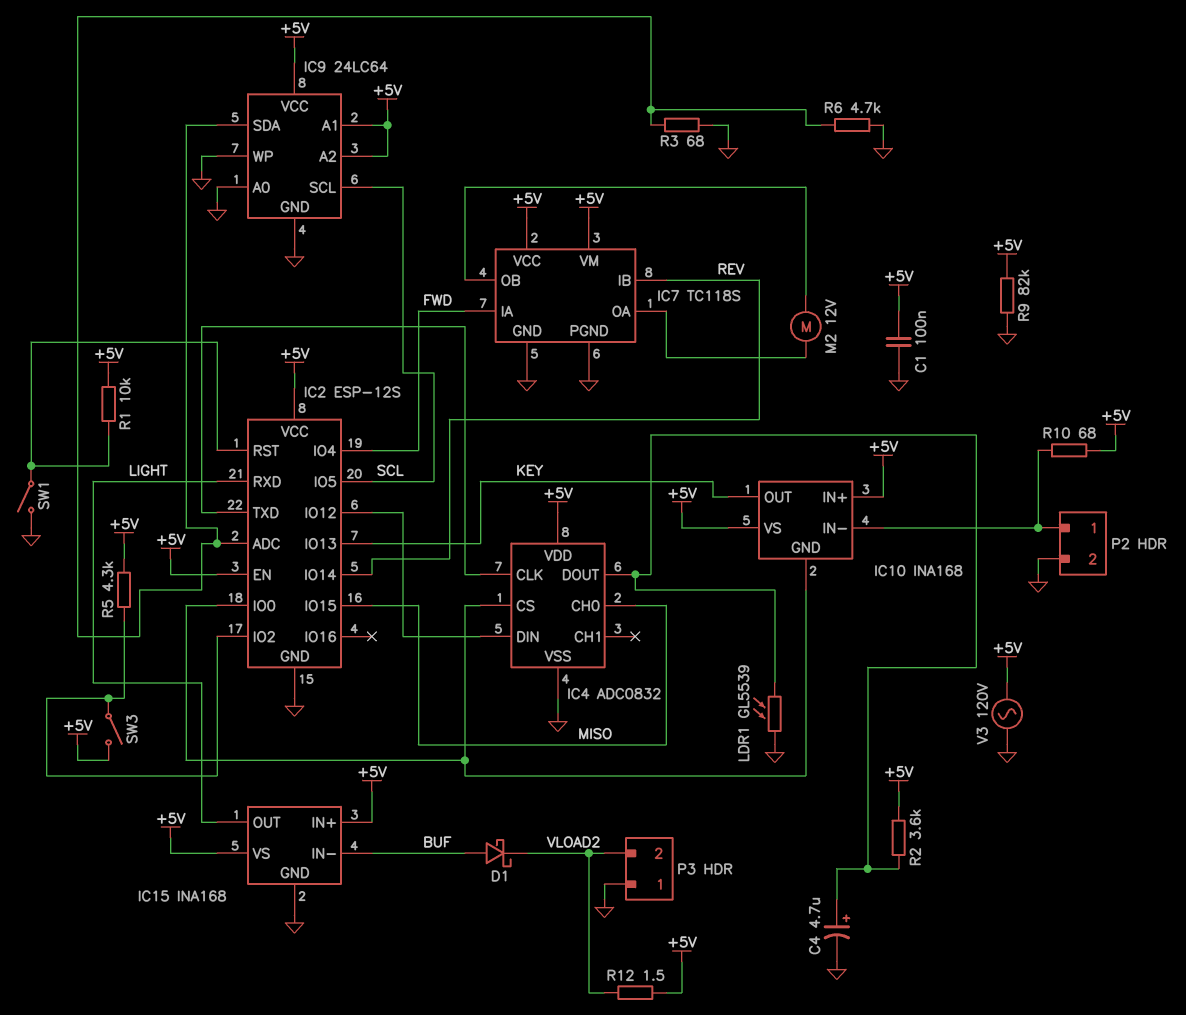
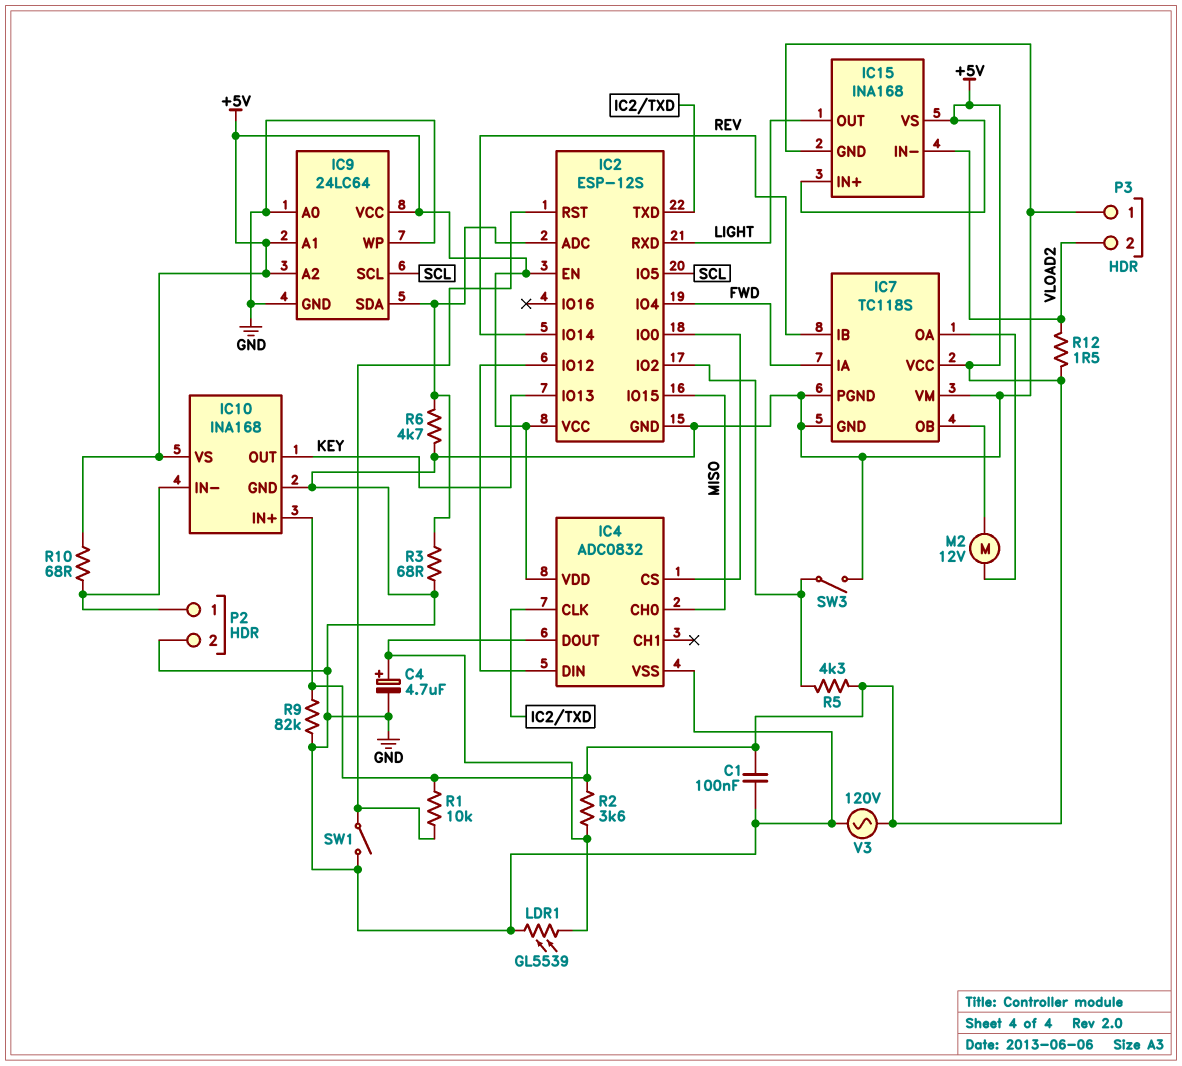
D1: schottky (A BUF, K VLOAD2) -> none
IC7 pin VM: +5V -> GND
IC10 pin GND: IC2/IO0 -> GND
IC15 pin IN-: BUF -> VLOAD2
SW3: switch (+5V, IC2/IO2) -> switch (GND, IC2/IO2)

